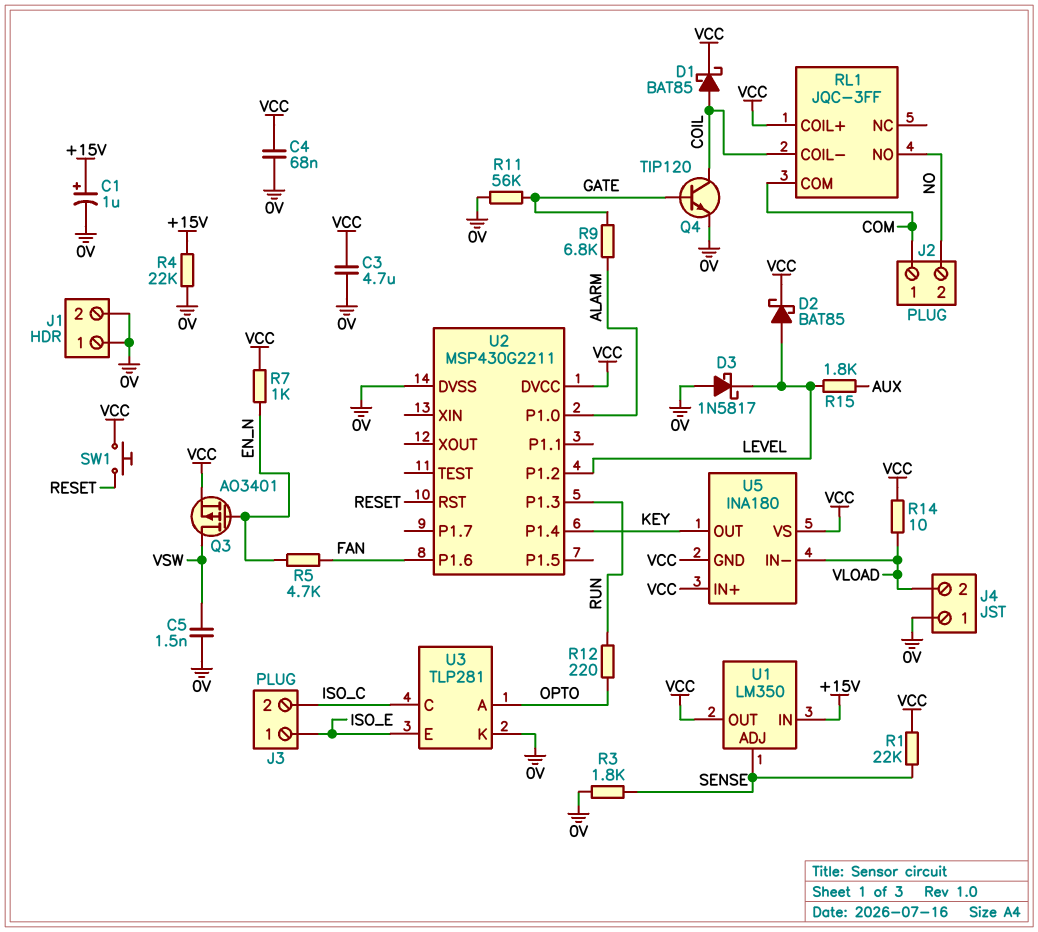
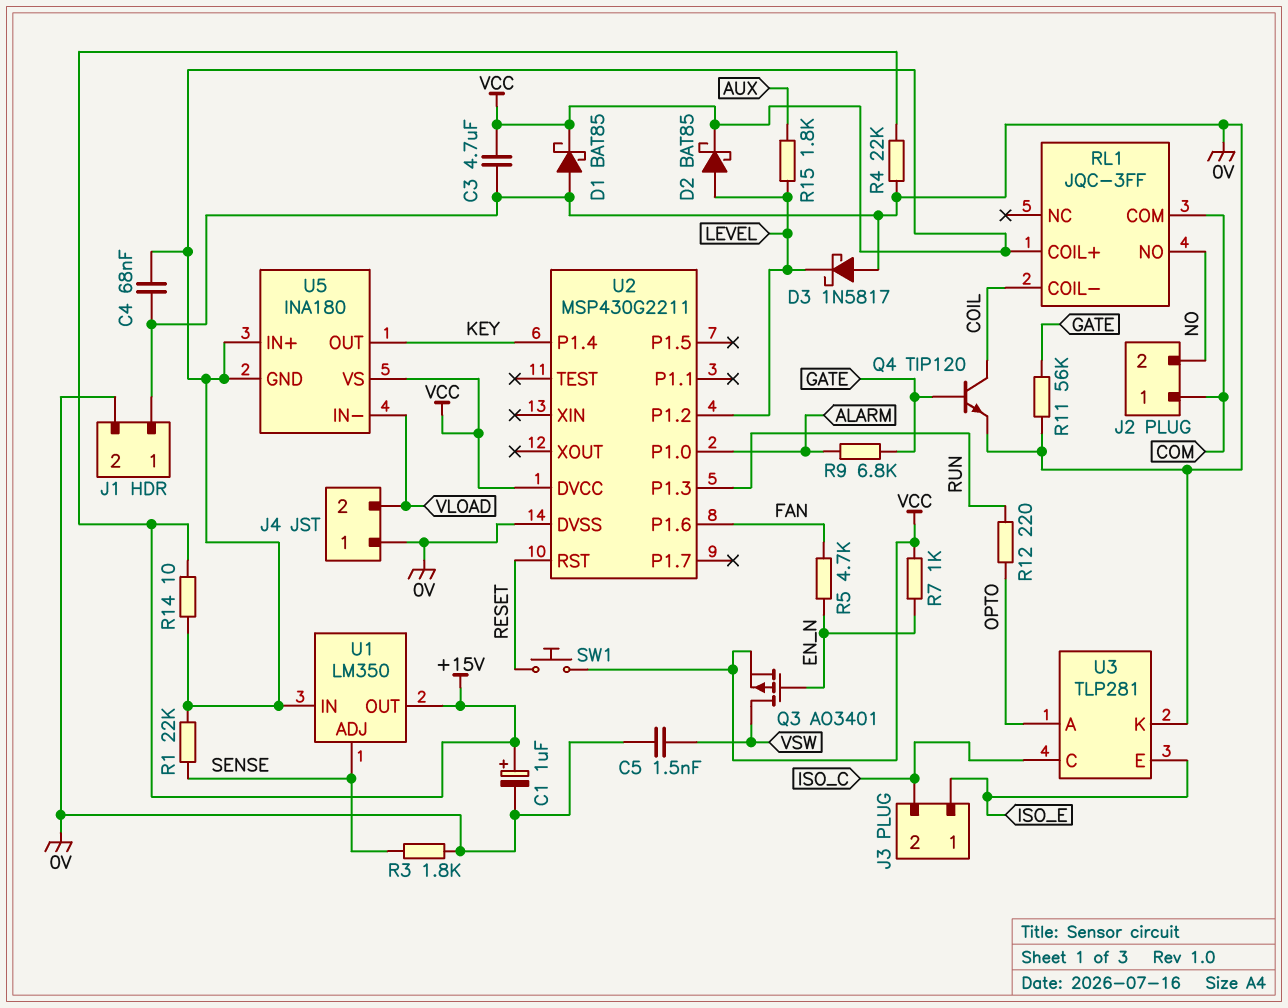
D1: schottky BAT85 (A COIL, K VCC) -> schottky BAT85 (A 0V, K VCC)
R14: 10 (VCC, VLOAD) -> 10 (+15V, VCC)
U1 pin IN: +15V -> VCC
U1 pin OUT: VCC -> +15V

